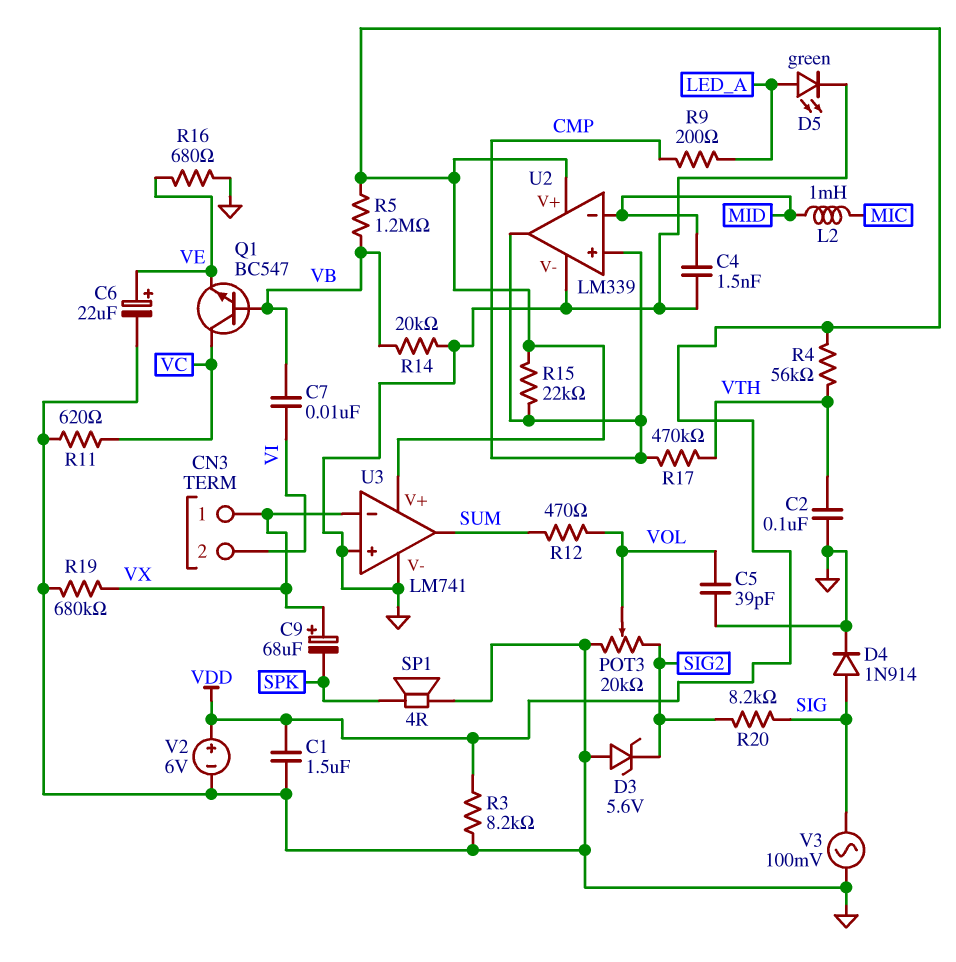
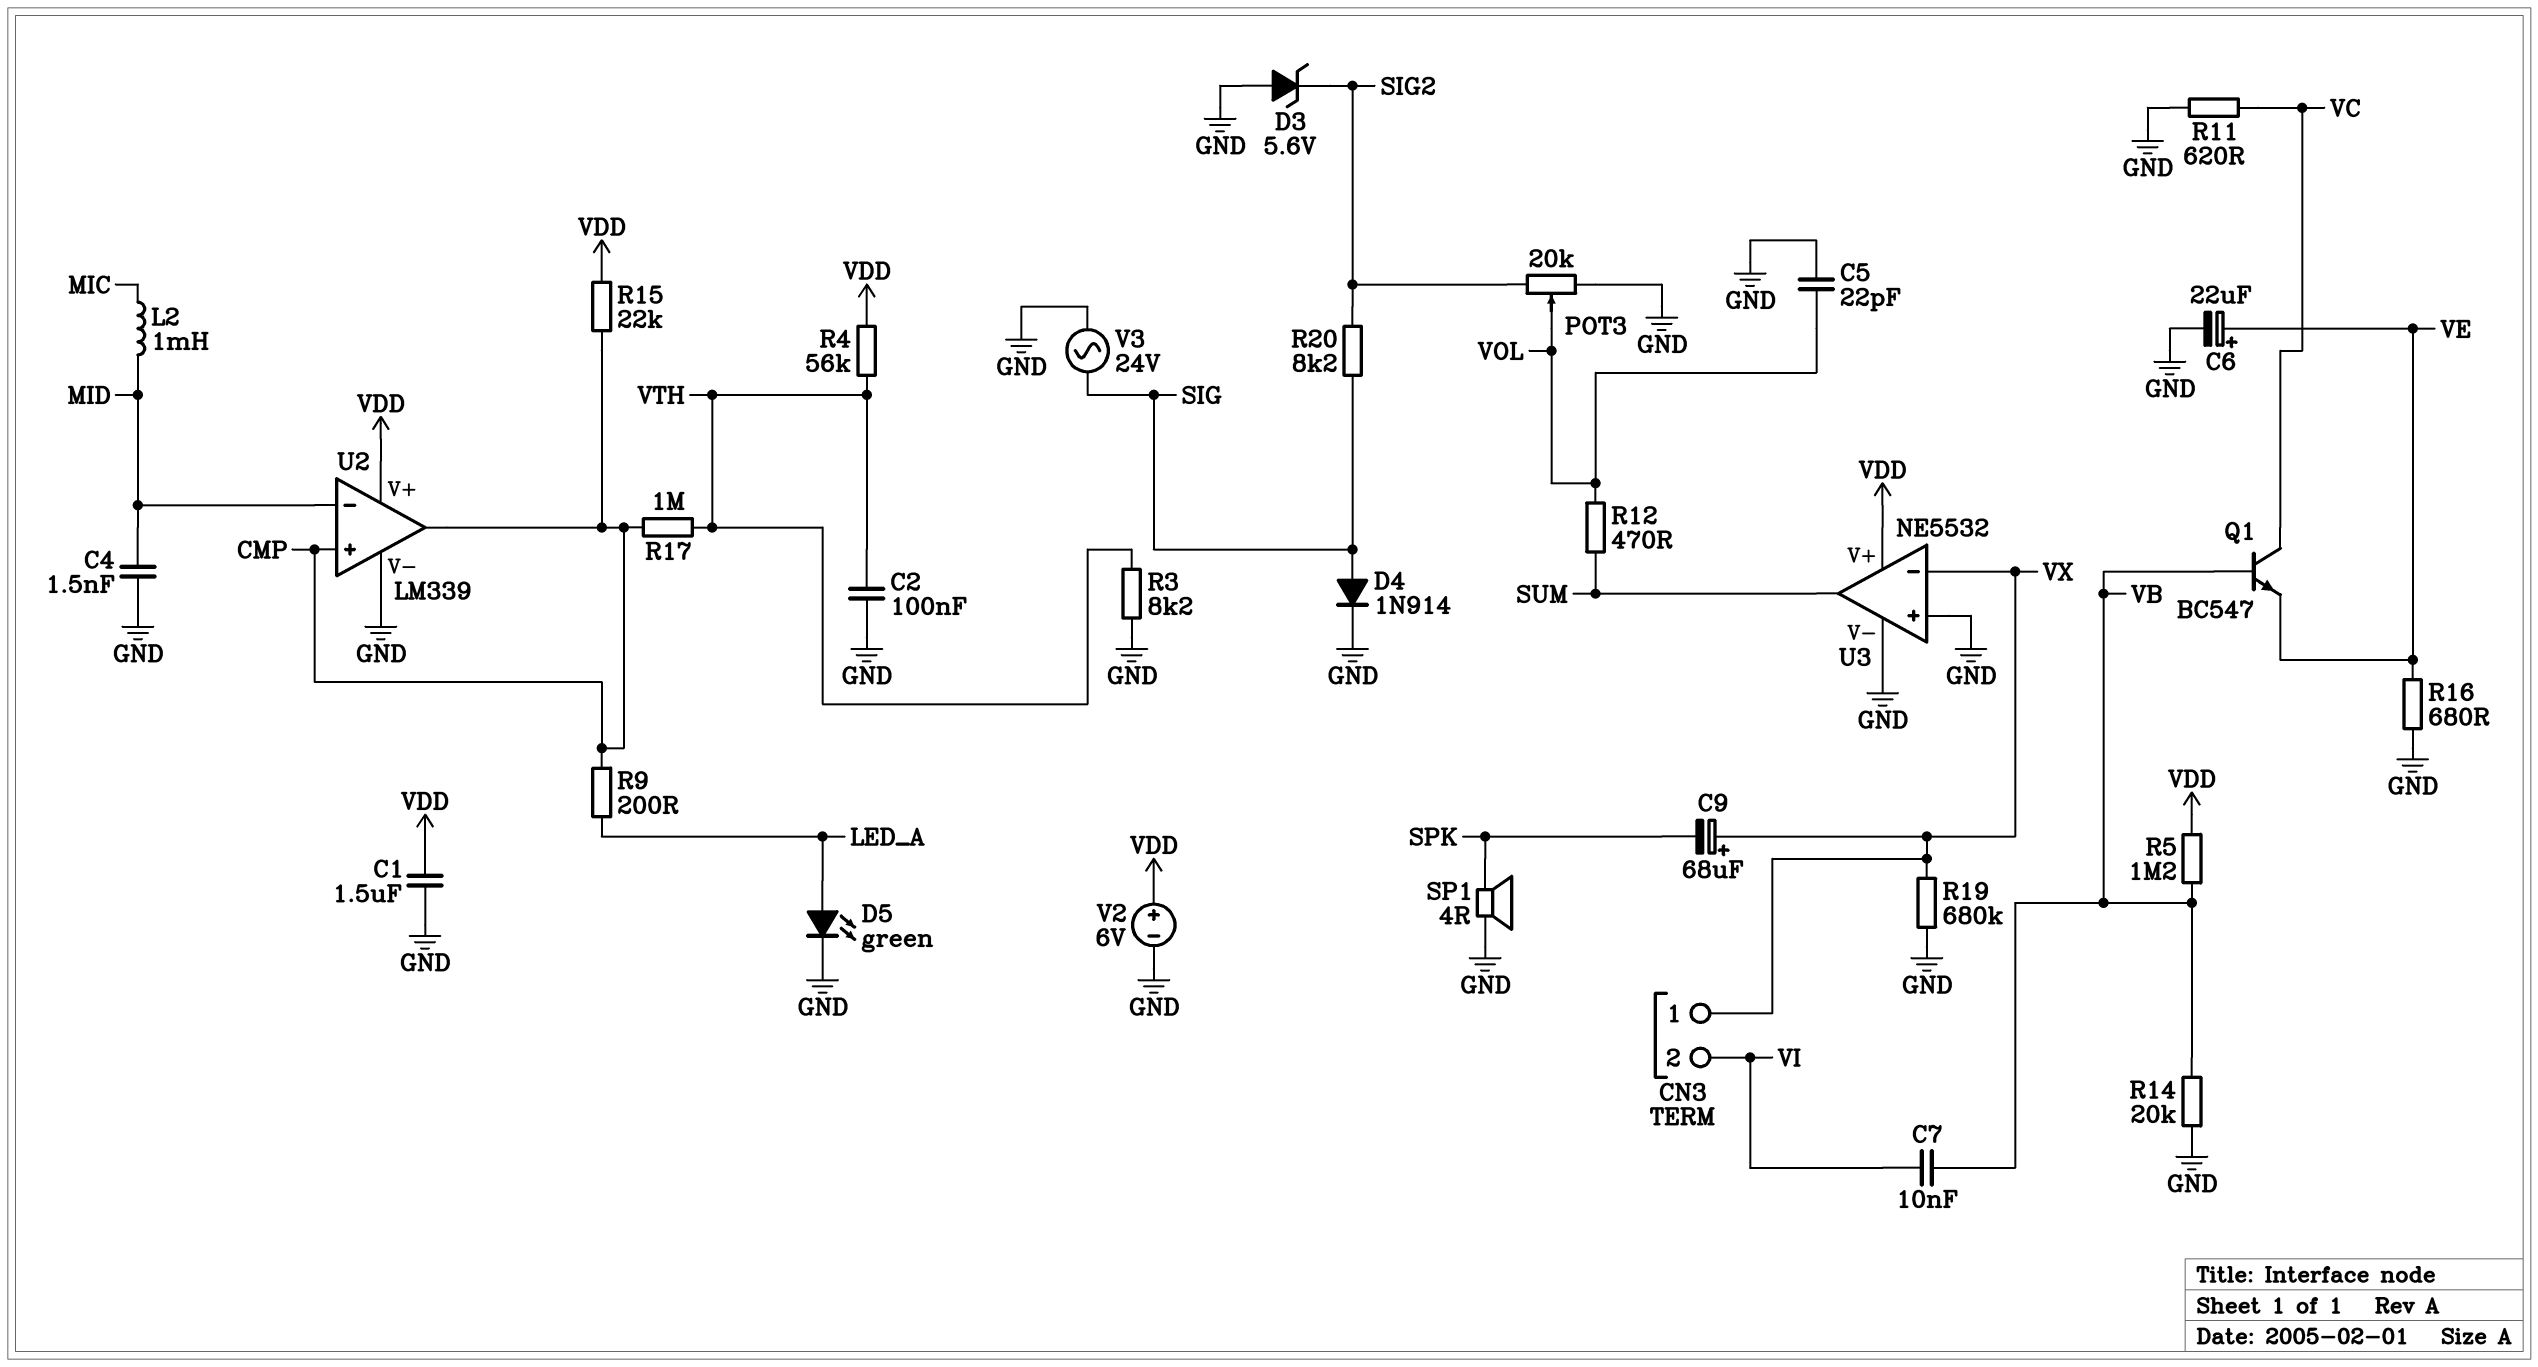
C5: 39pF (GND, VOL) -> 22pF (GND, VOL)
R3: 8.2k (GND, VDD) -> 8.2k (GND, VTH)
R17: 470k (CMP, VTH) -> 1M (CMP, VTH)
U3: LM741 -> NE5532
V3: AC 100mV (GND, SIG) -> AC 24V (GND, SIG)

